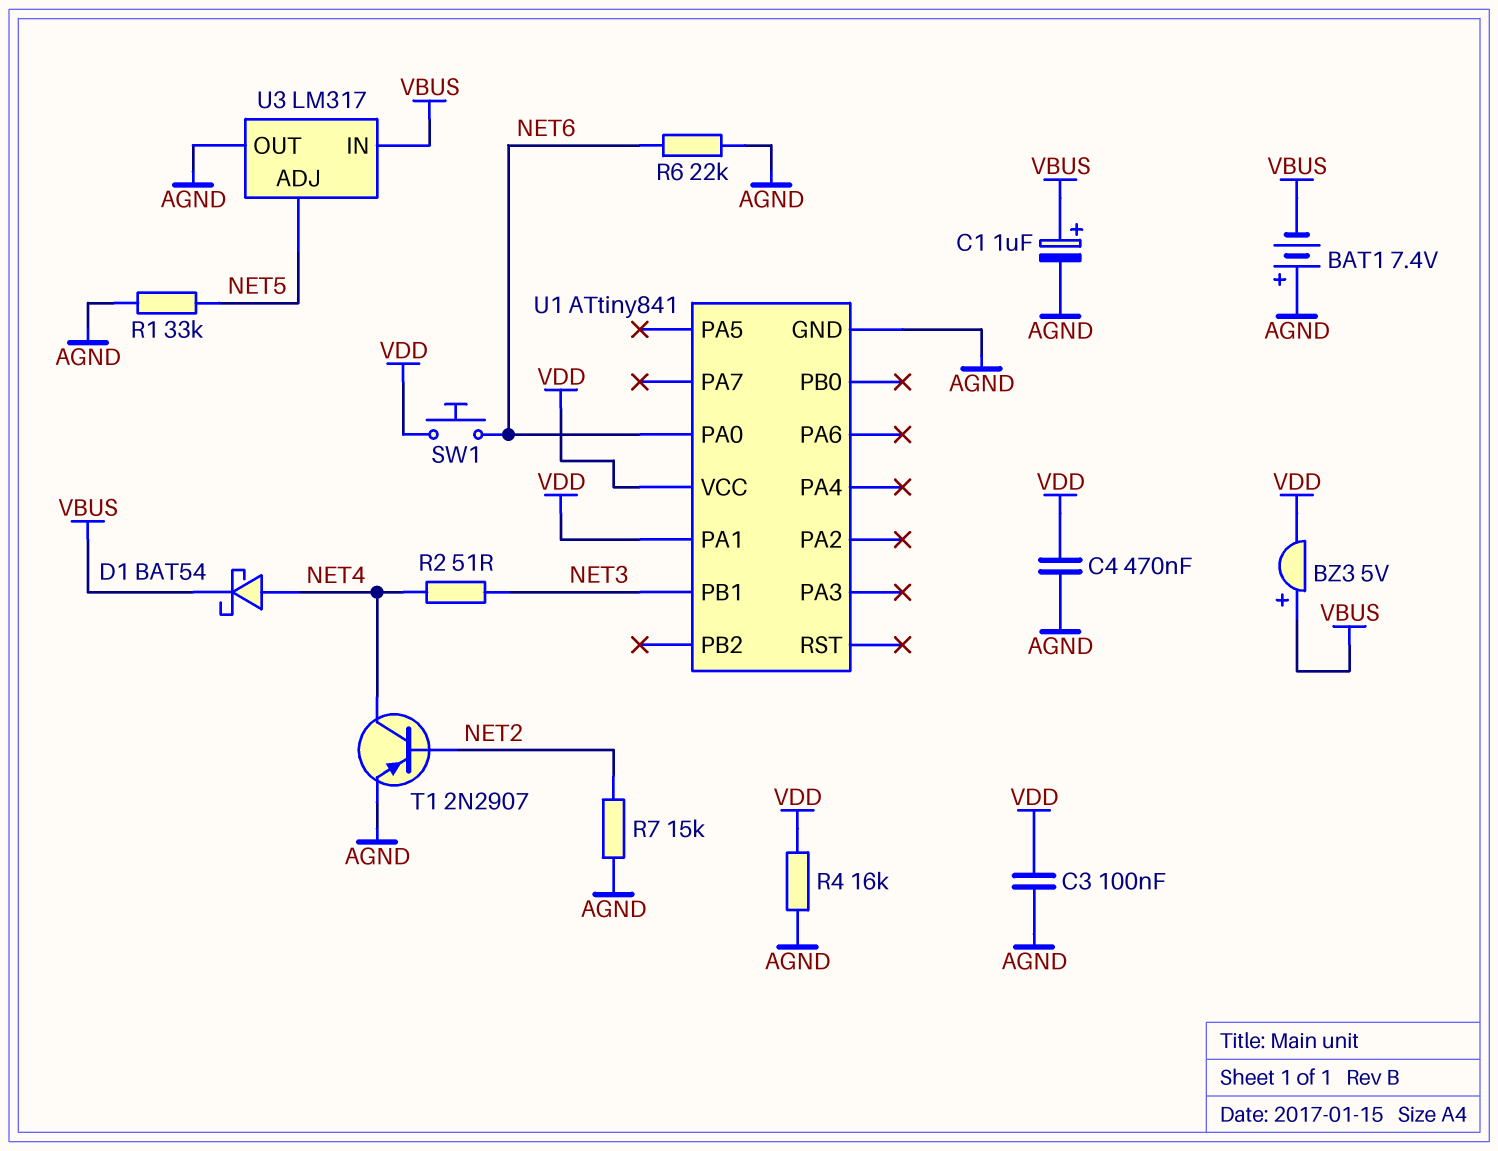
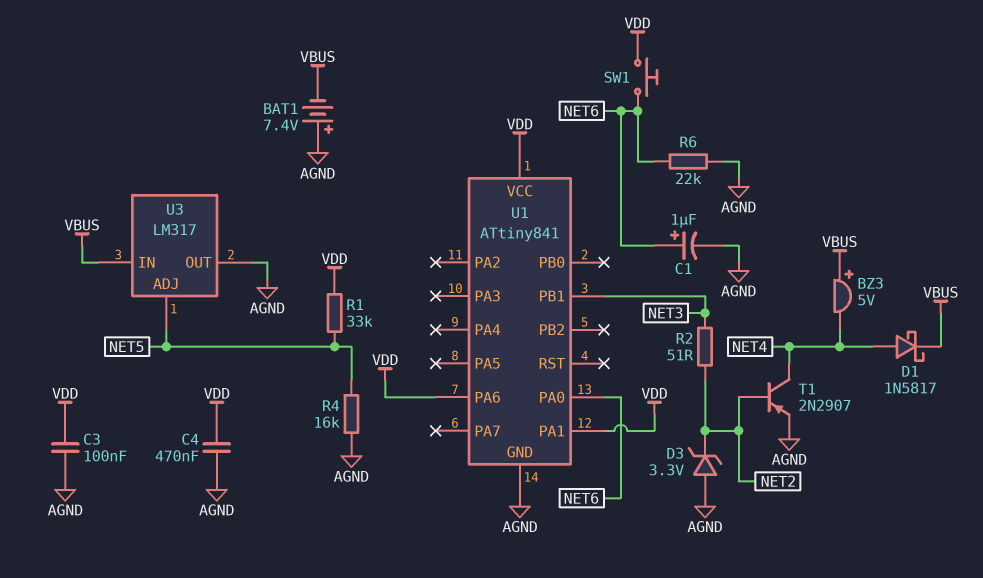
BZ3: buzzer 5V (plus VBUS, minus VDD) -> buzzer 5V (plus VBUS, minus NET4)
C1: 1uF (plus VBUS, minus AGND) -> 1uF (plus NET6, minus AGND)
D1: schottky BAT54 (A NET4, K VBUS) -> schottky 1N5817 (A NET4, K VBUS)
D3: none -> zener 3.3V (A AGND, K NET2)
R1: 33k (AGND, NET5) -> 33k (NET5, VDD)
R2: 51 (NET3, NET4) -> 51 (NET2, NET3)
R4: 16k (AGND, VDD) -> 16k (AGND, NET5)
R7: 15k (AGND, NET2) -> none
U1 pin PA6: none -> VDD

